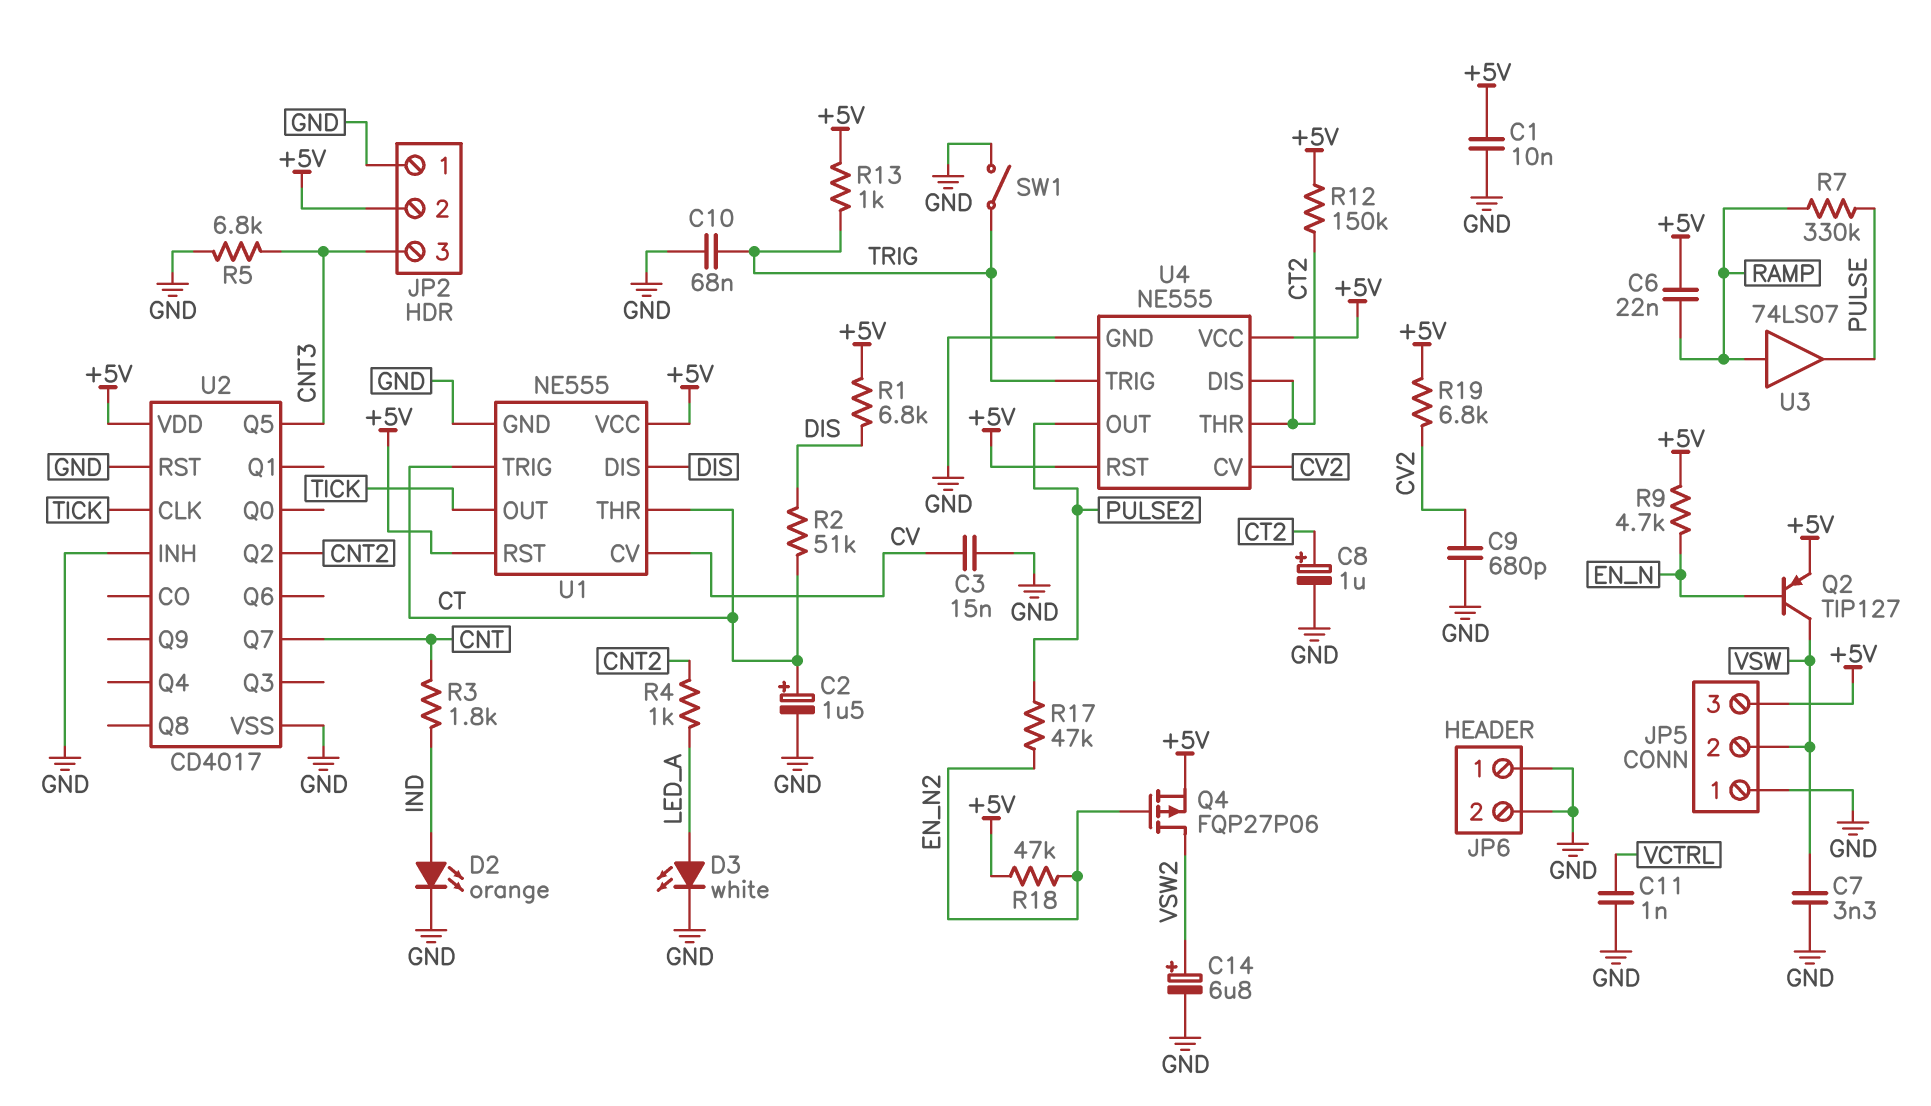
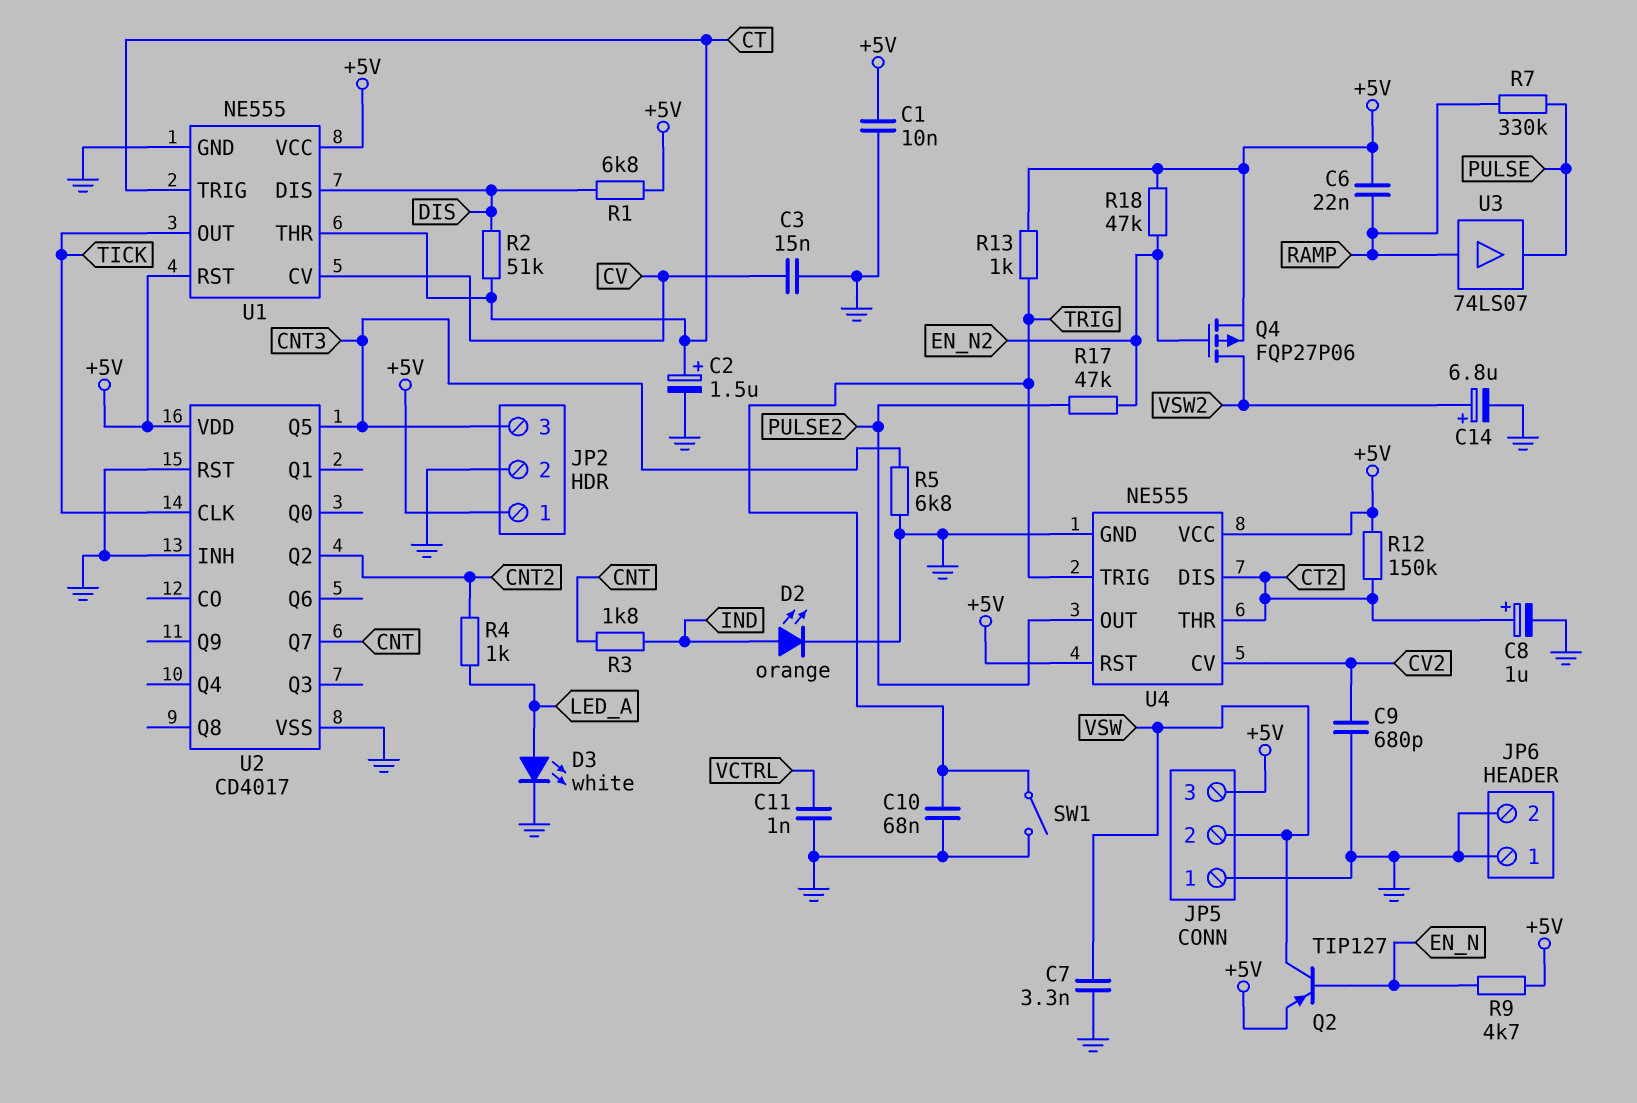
JP2 pin 1: GND -> +5V
JP2 pin 2: +5V -> GND
R19: 6.8k (+5V, CV2) -> none

